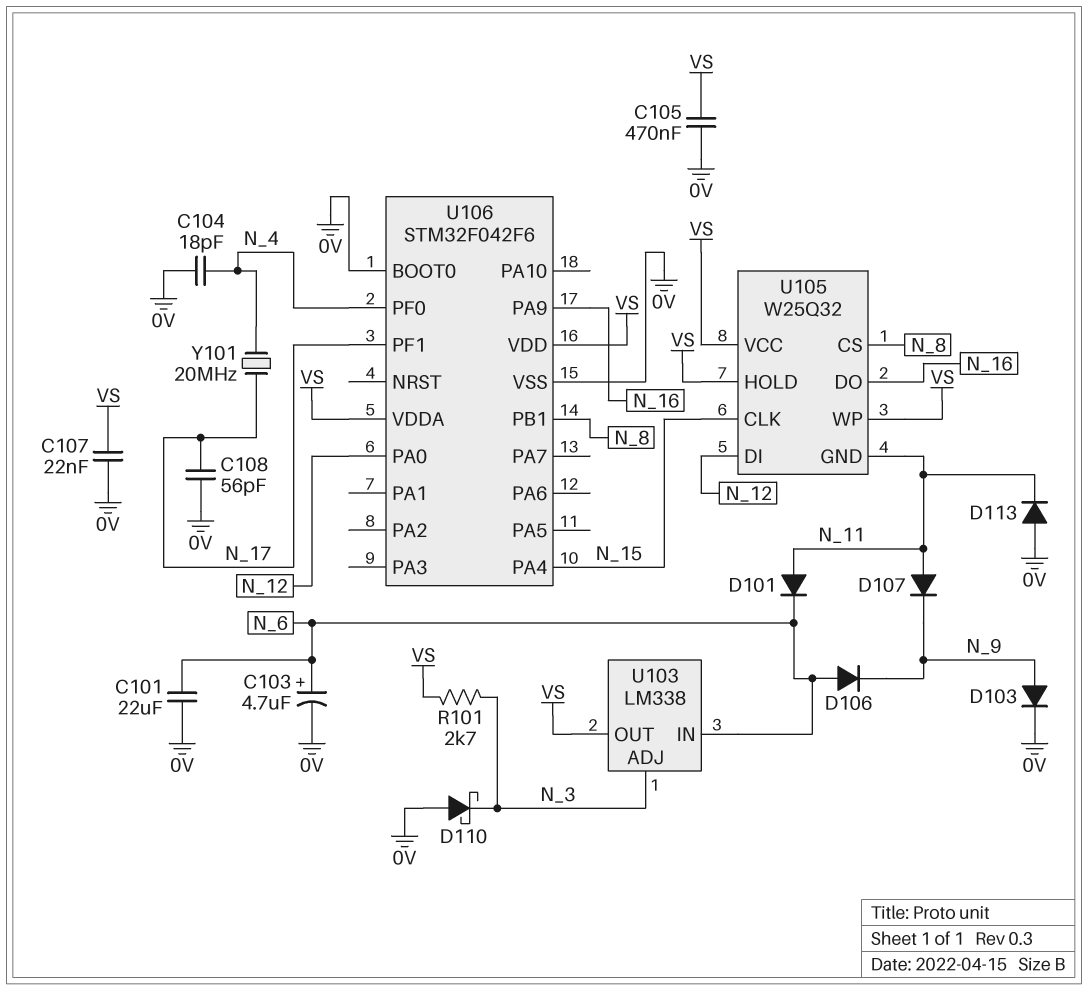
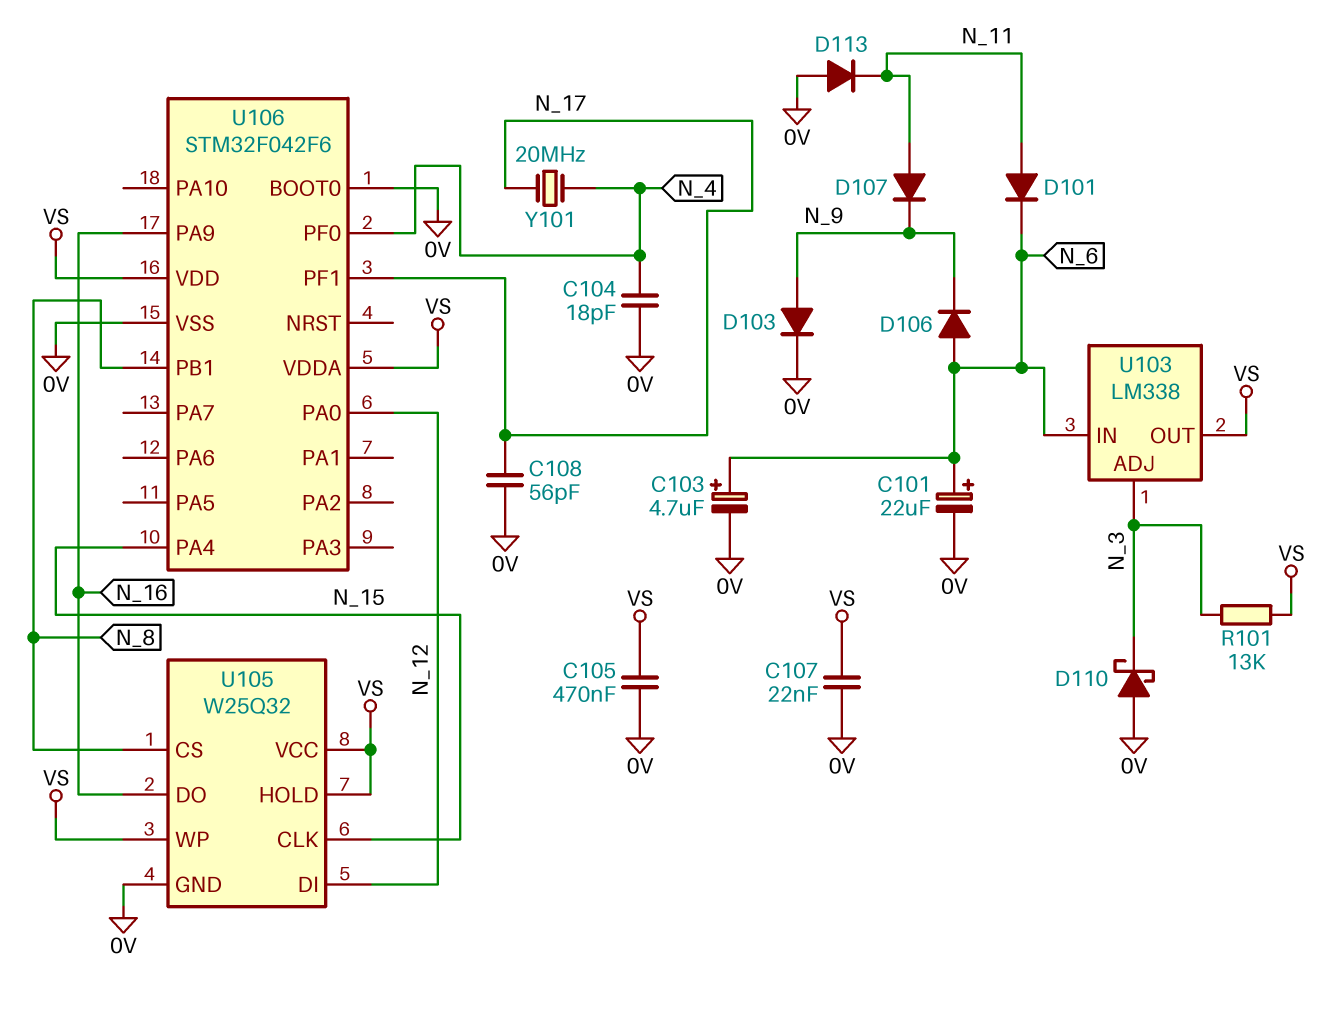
C101: 22uF (0V, N_6) -> 22uF (plus N_6, minus 0V)
R101: 2.7k (N_3, VS) -> 13k (N_3, VS)
U105 pin GND: N_11 -> 0V

